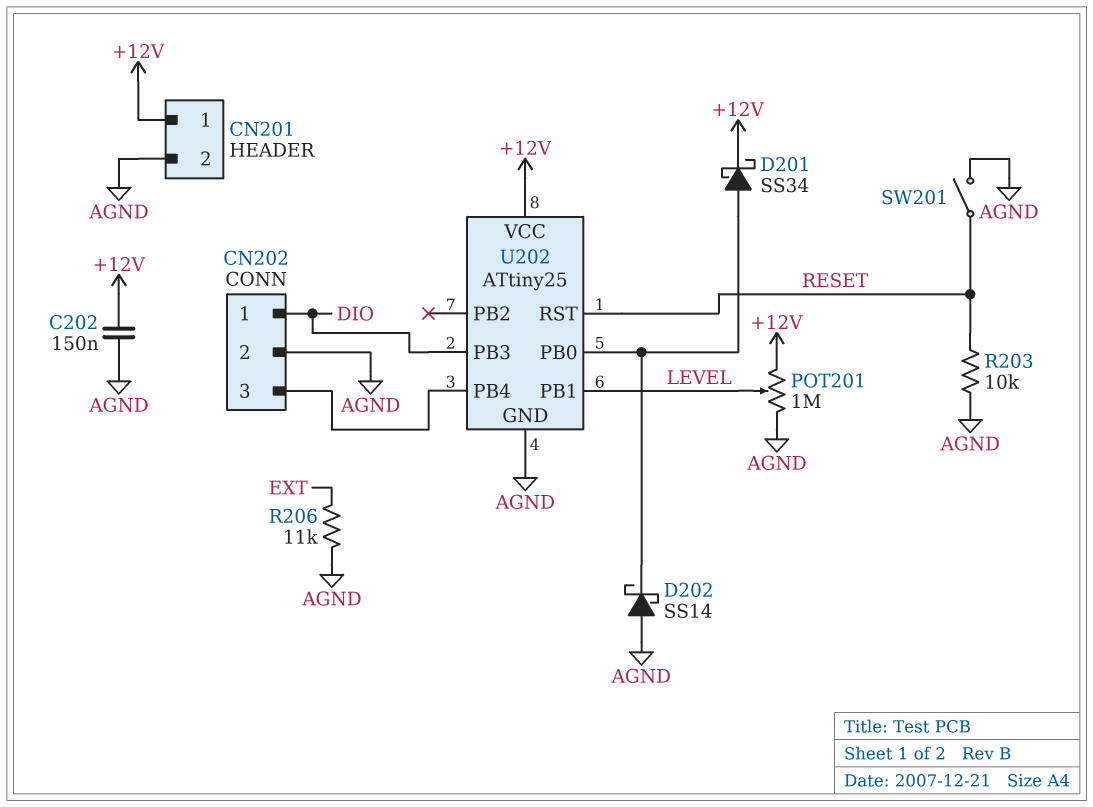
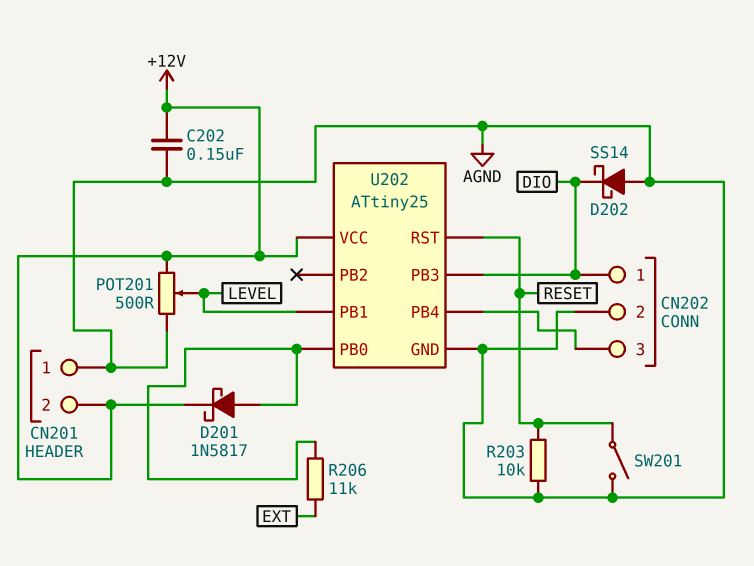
CN201 pin 1: +12V -> AGND
CN201 pin 2: AGND -> +12V
D201: schottky SS34 (A U202/PB0, K +12V) -> schottky 1N5817 (A U202/PB0, K +12V)
D202: schottky SS14 (A AGND, K U202/PB0) -> schottky SS14 (A AGND, K DIO)
POT201: 1M (+12V, AGND, wiper LEVEL) -> 500 (+12V, AGND, wiper LEVEL)
R206: 11k (AGND, EXT) -> 11k (EXT, U202/PB0)

